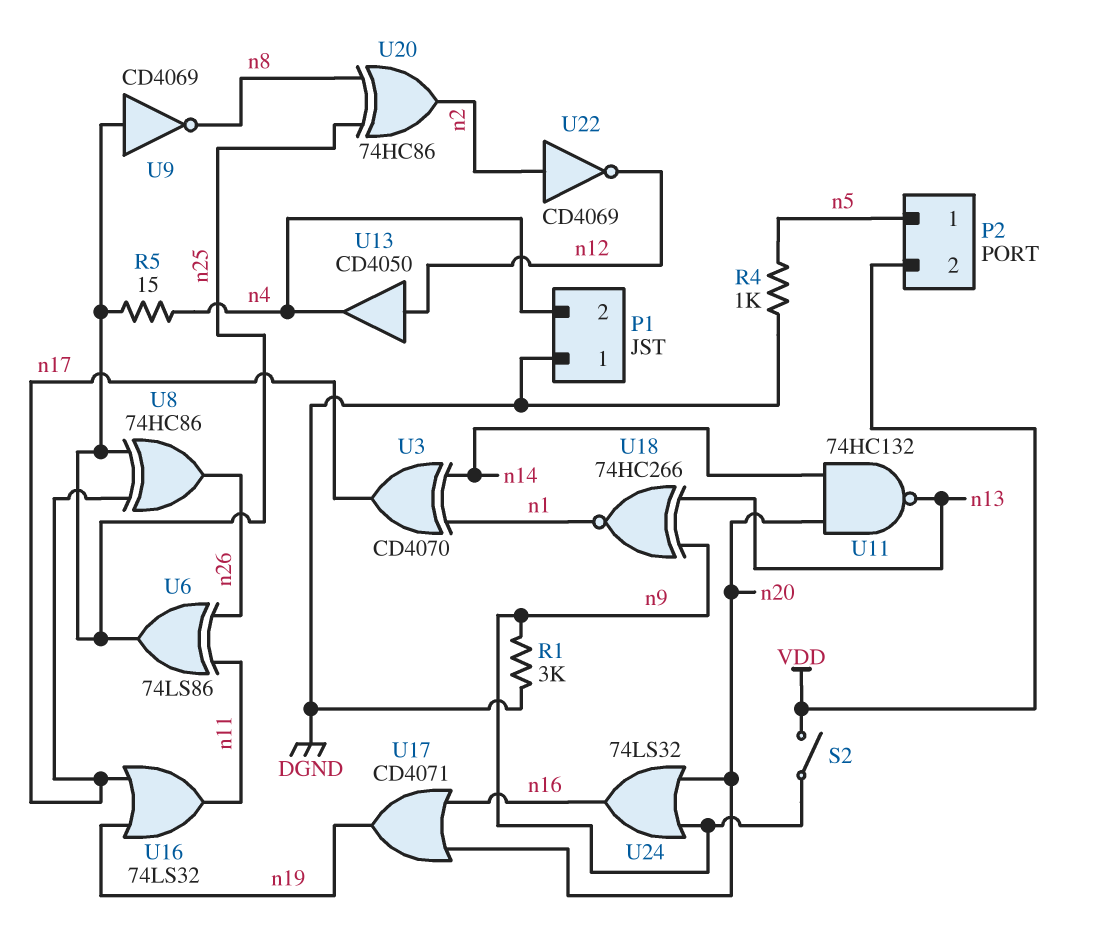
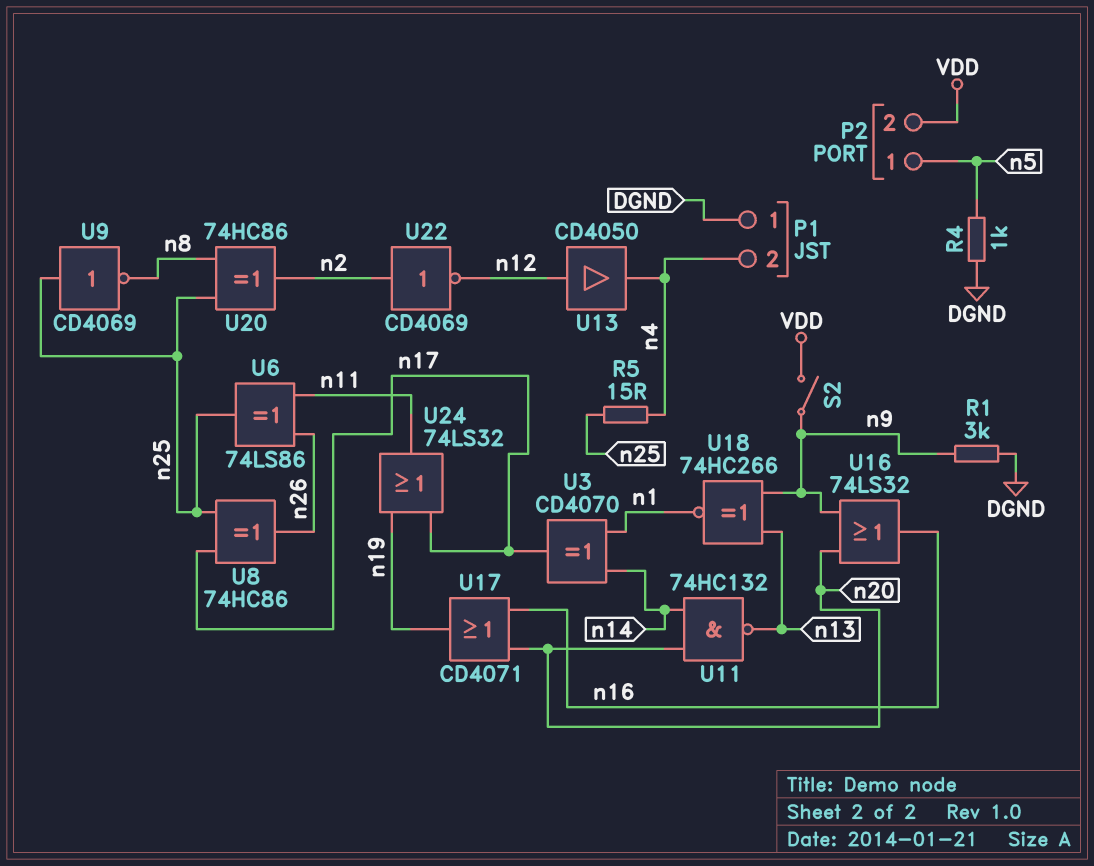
U16: OR 74LS32 (in n17, in n19, out n11) -> OR 74LS32 (in n9, in n20, out n16)
U24: OR 74LS32 (in n9, in n20, out n16) -> OR 74LS32 (in n17, in n19, out n11)

